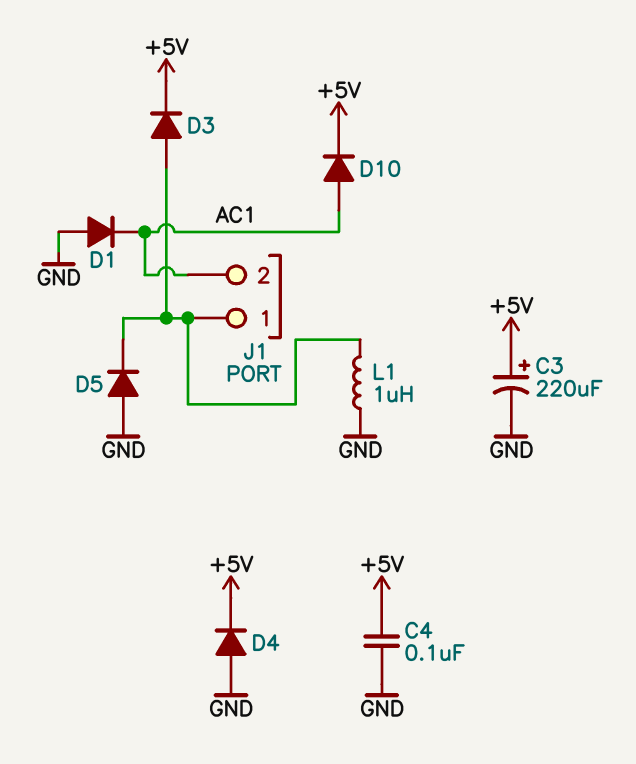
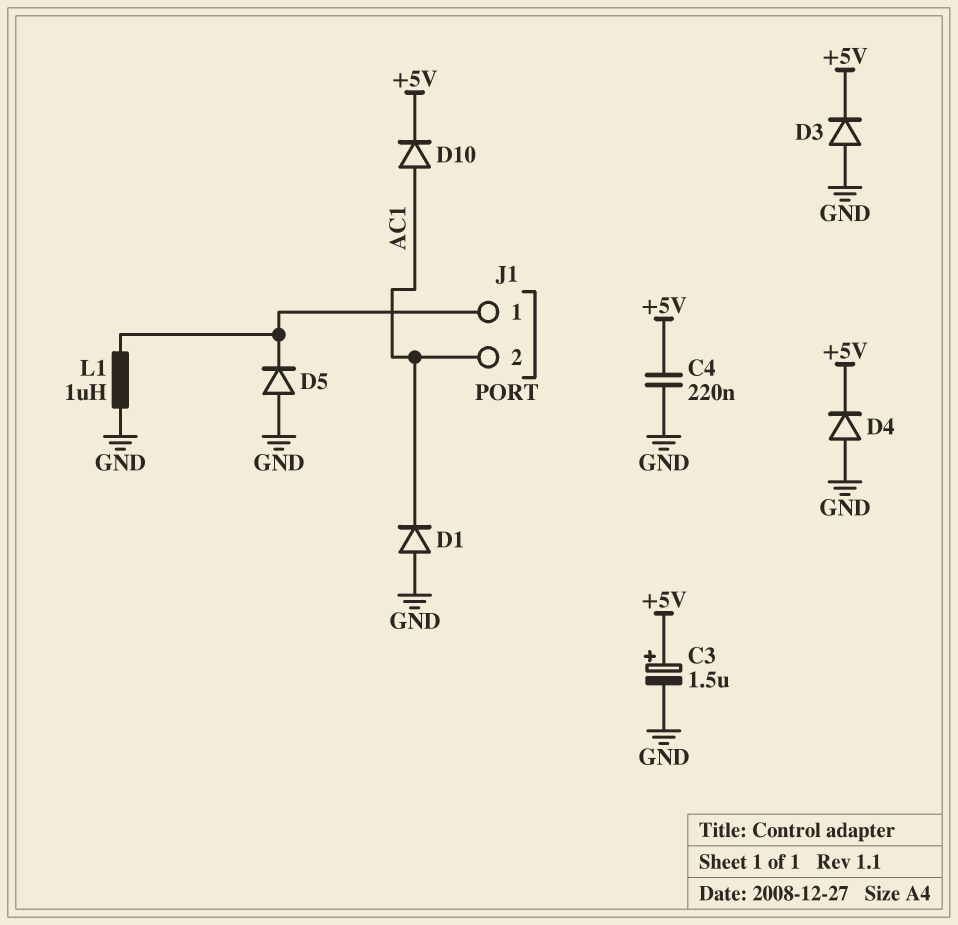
C3: 220uF (plus +5V, minus GND) -> 1.5uF (plus +5V, minus GND)
C4: 100nF (+5V, GND) -> 220nF (+5V, GND)
D3: diode (A J1/1, K +5V) -> diode (A GND, K +5V)

